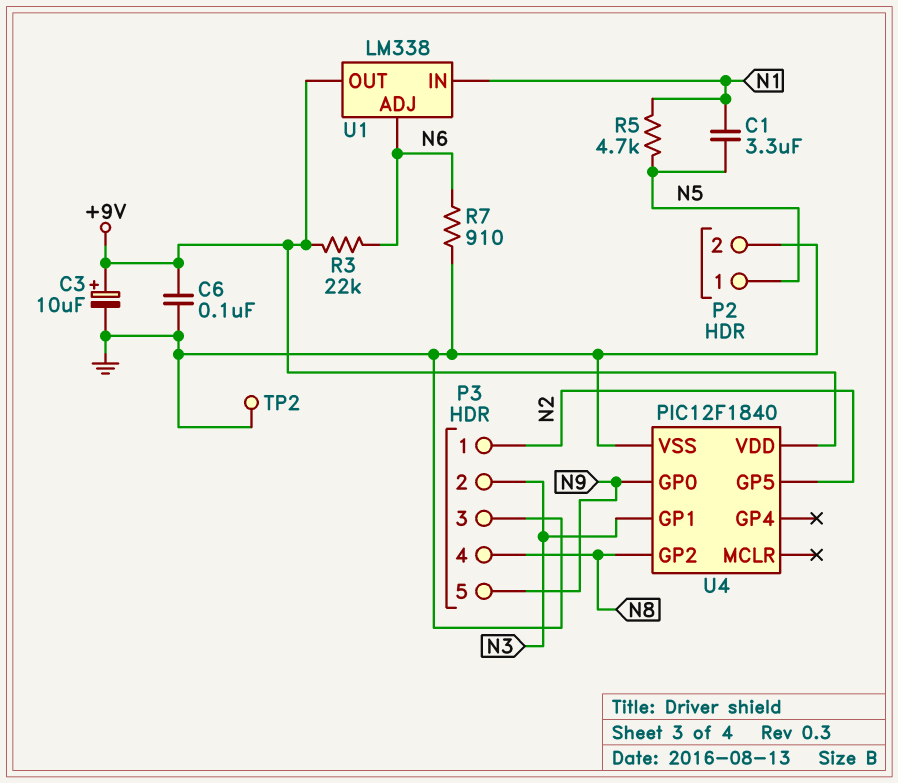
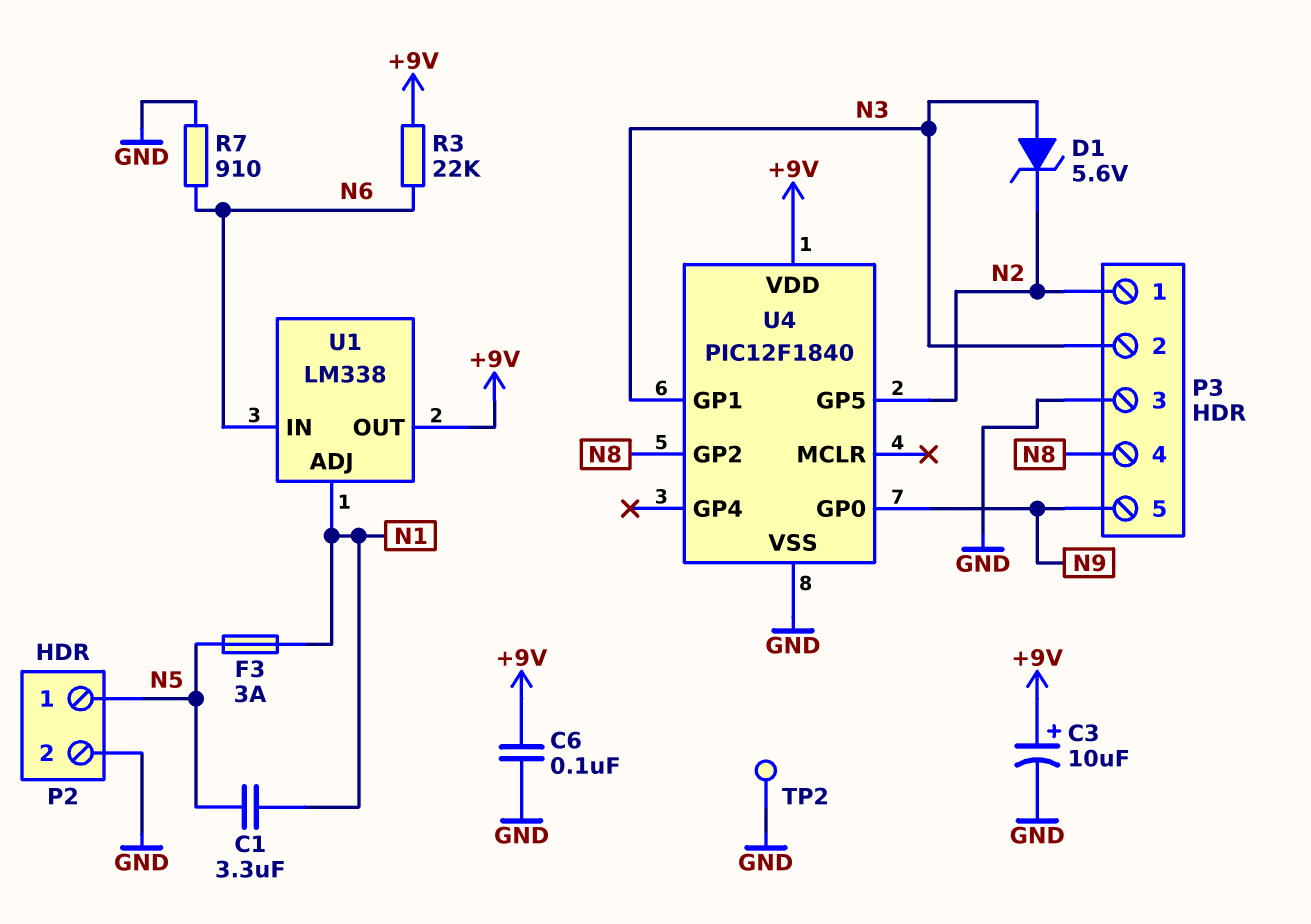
D1: none -> zener 5.6V (A N3, K N2)
F3: none -> 3A (N1, N5)
R5: 4.7k (N1, N5) -> none
U1 pin ADJ: N6 -> N1
U1 pin IN: N1 -> N6

